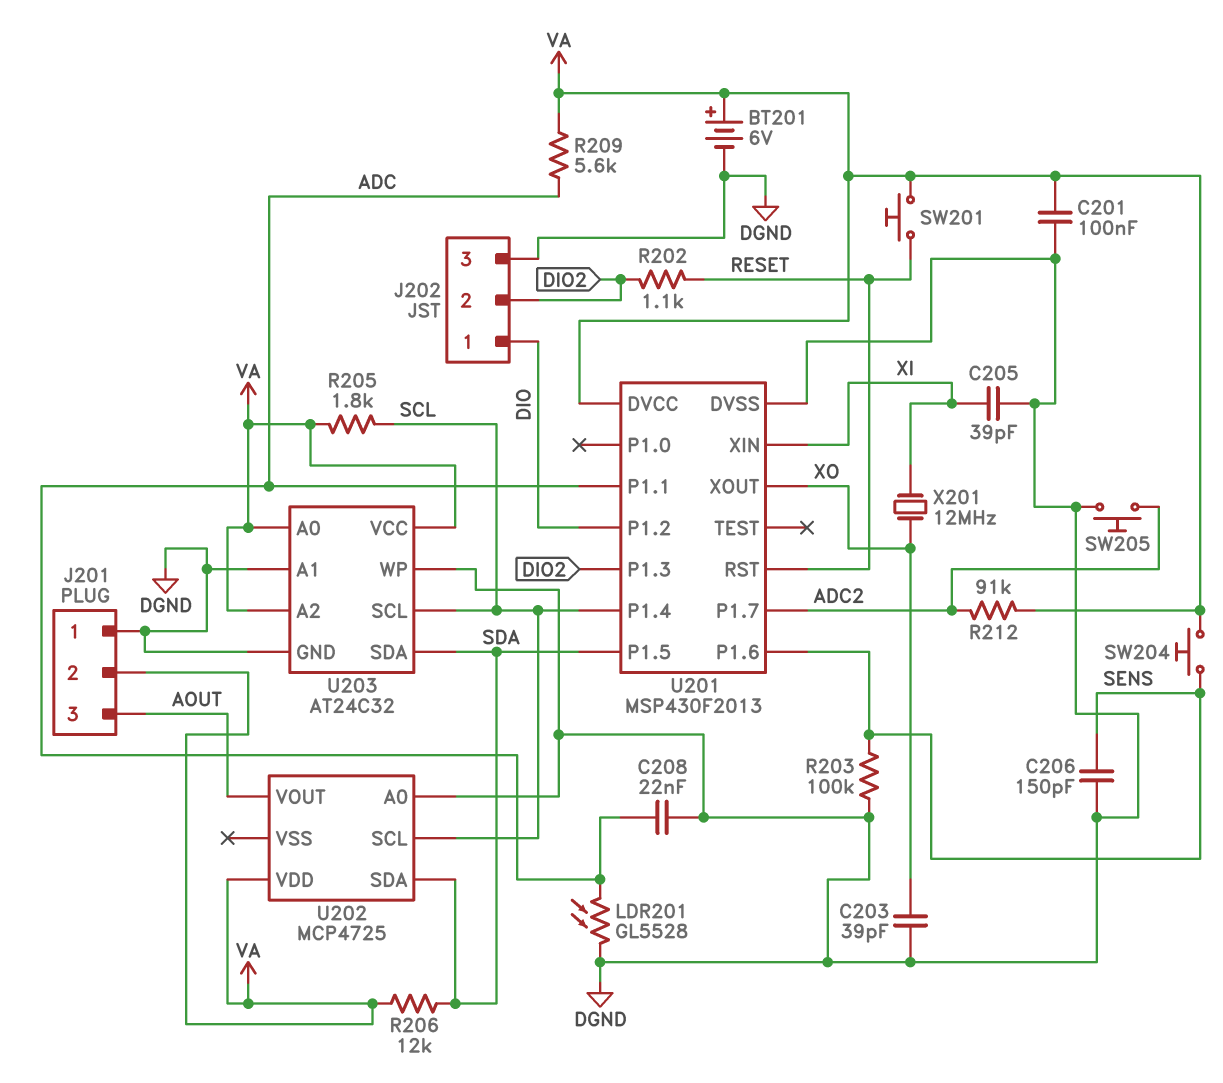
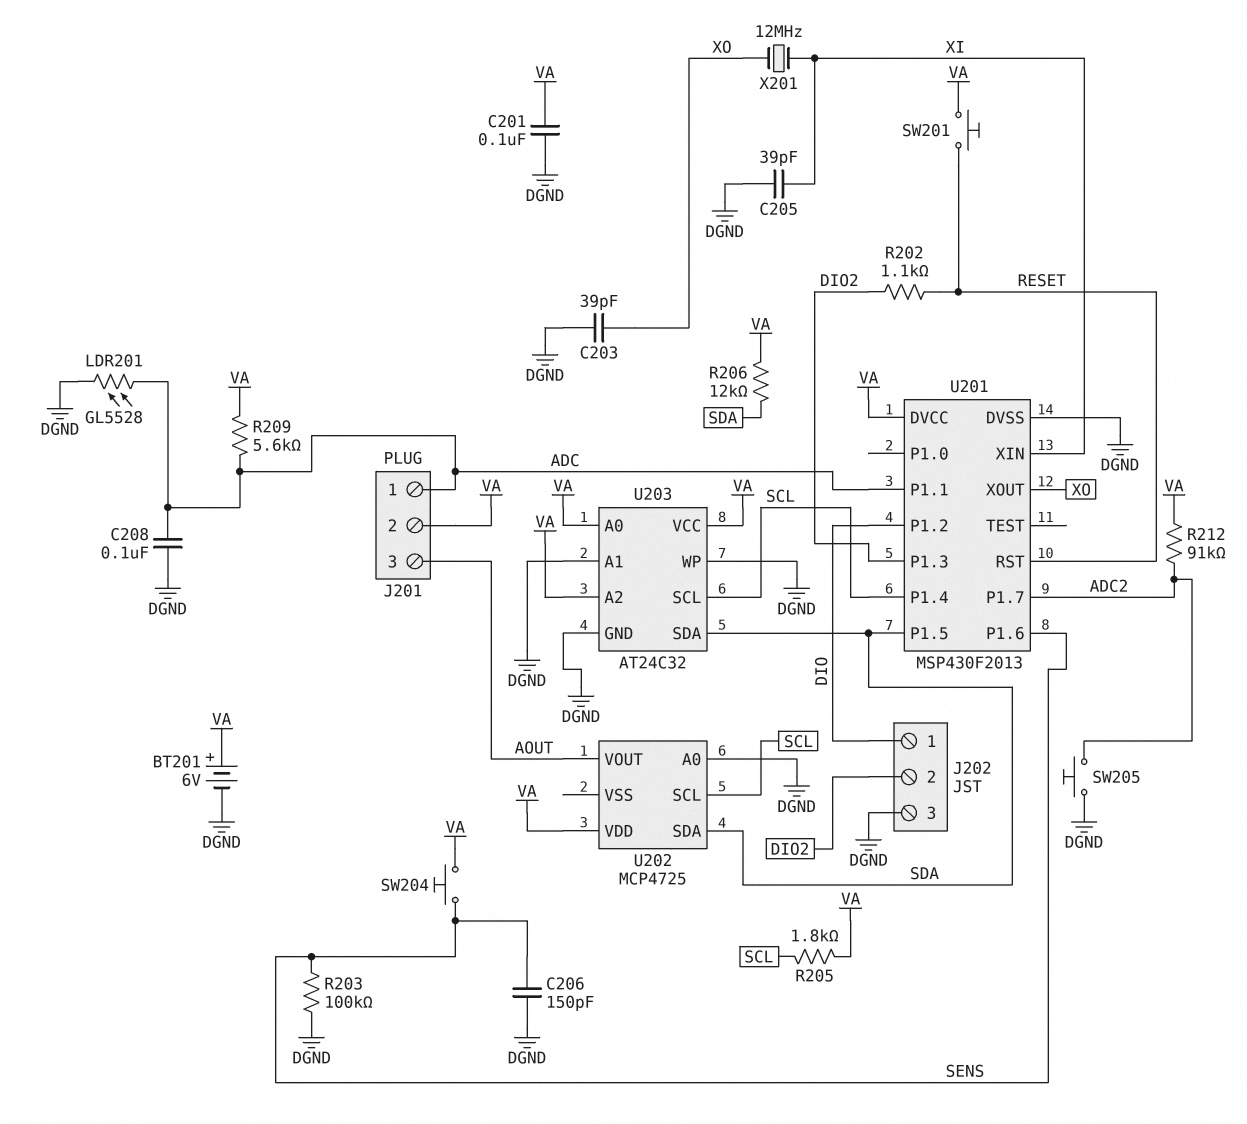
C208: 22nF (ADC, DGND) -> 100nF (ADC, DGND)
J201 pin 1: DGND -> ADC

